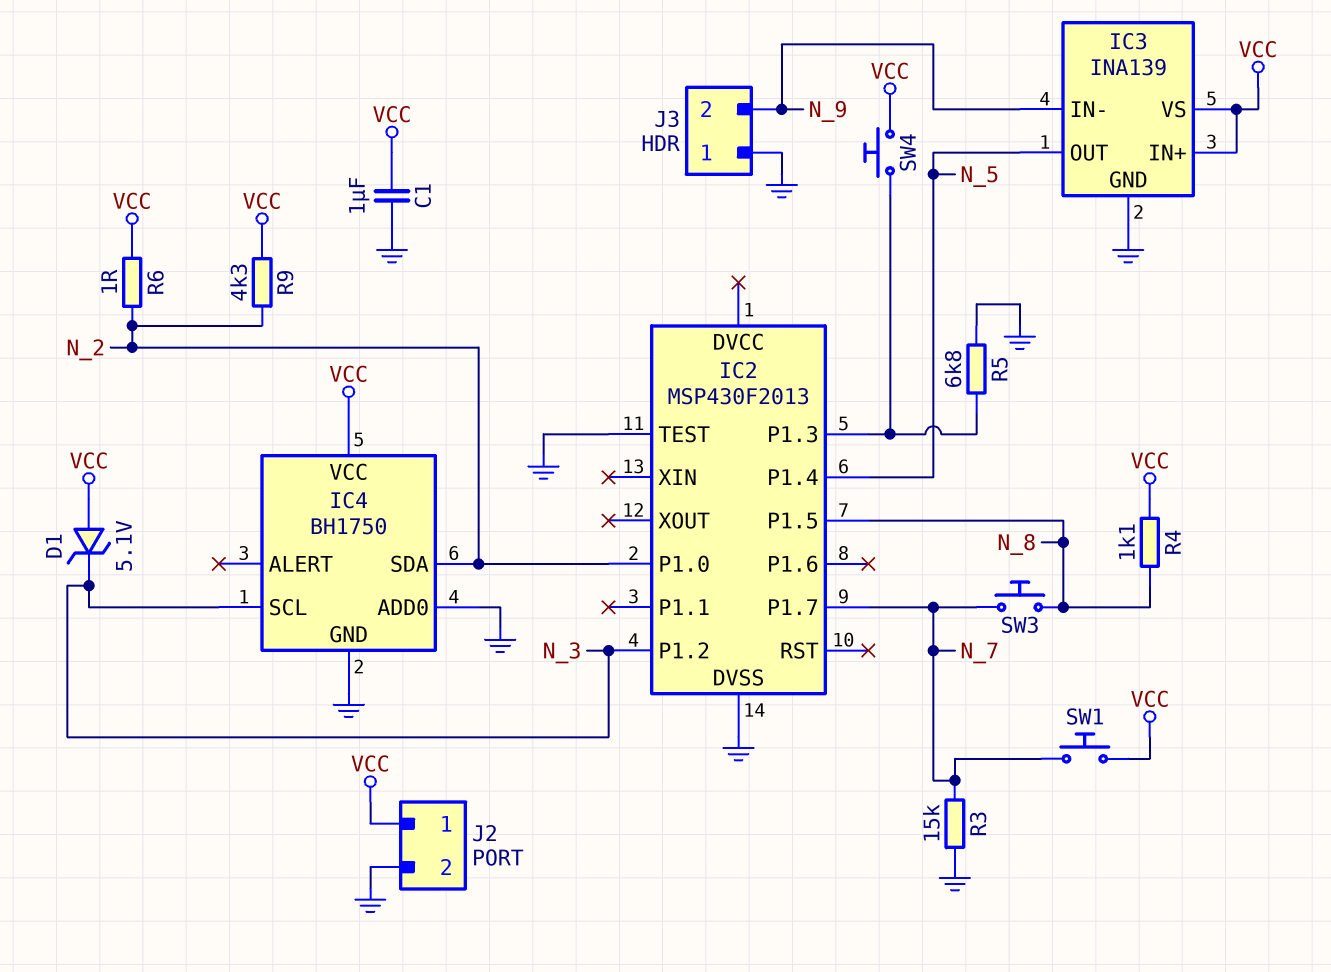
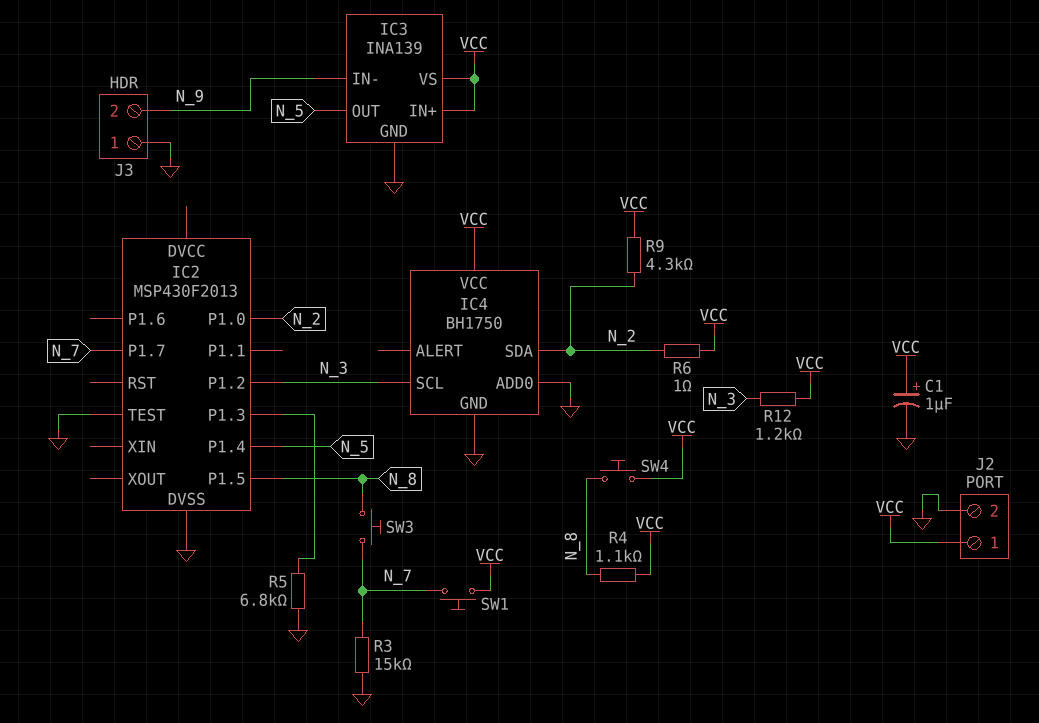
C1: 1uF (GND, VCC) -> 1uF (plus VCC, minus GND)
D1: zener 5.1V (A VCC, K N_3) -> none
R12: none -> 1.2k (N_3, VCC)
SW4: button (IC2/P1.3, VCC) -> button (N_8, VCC)

